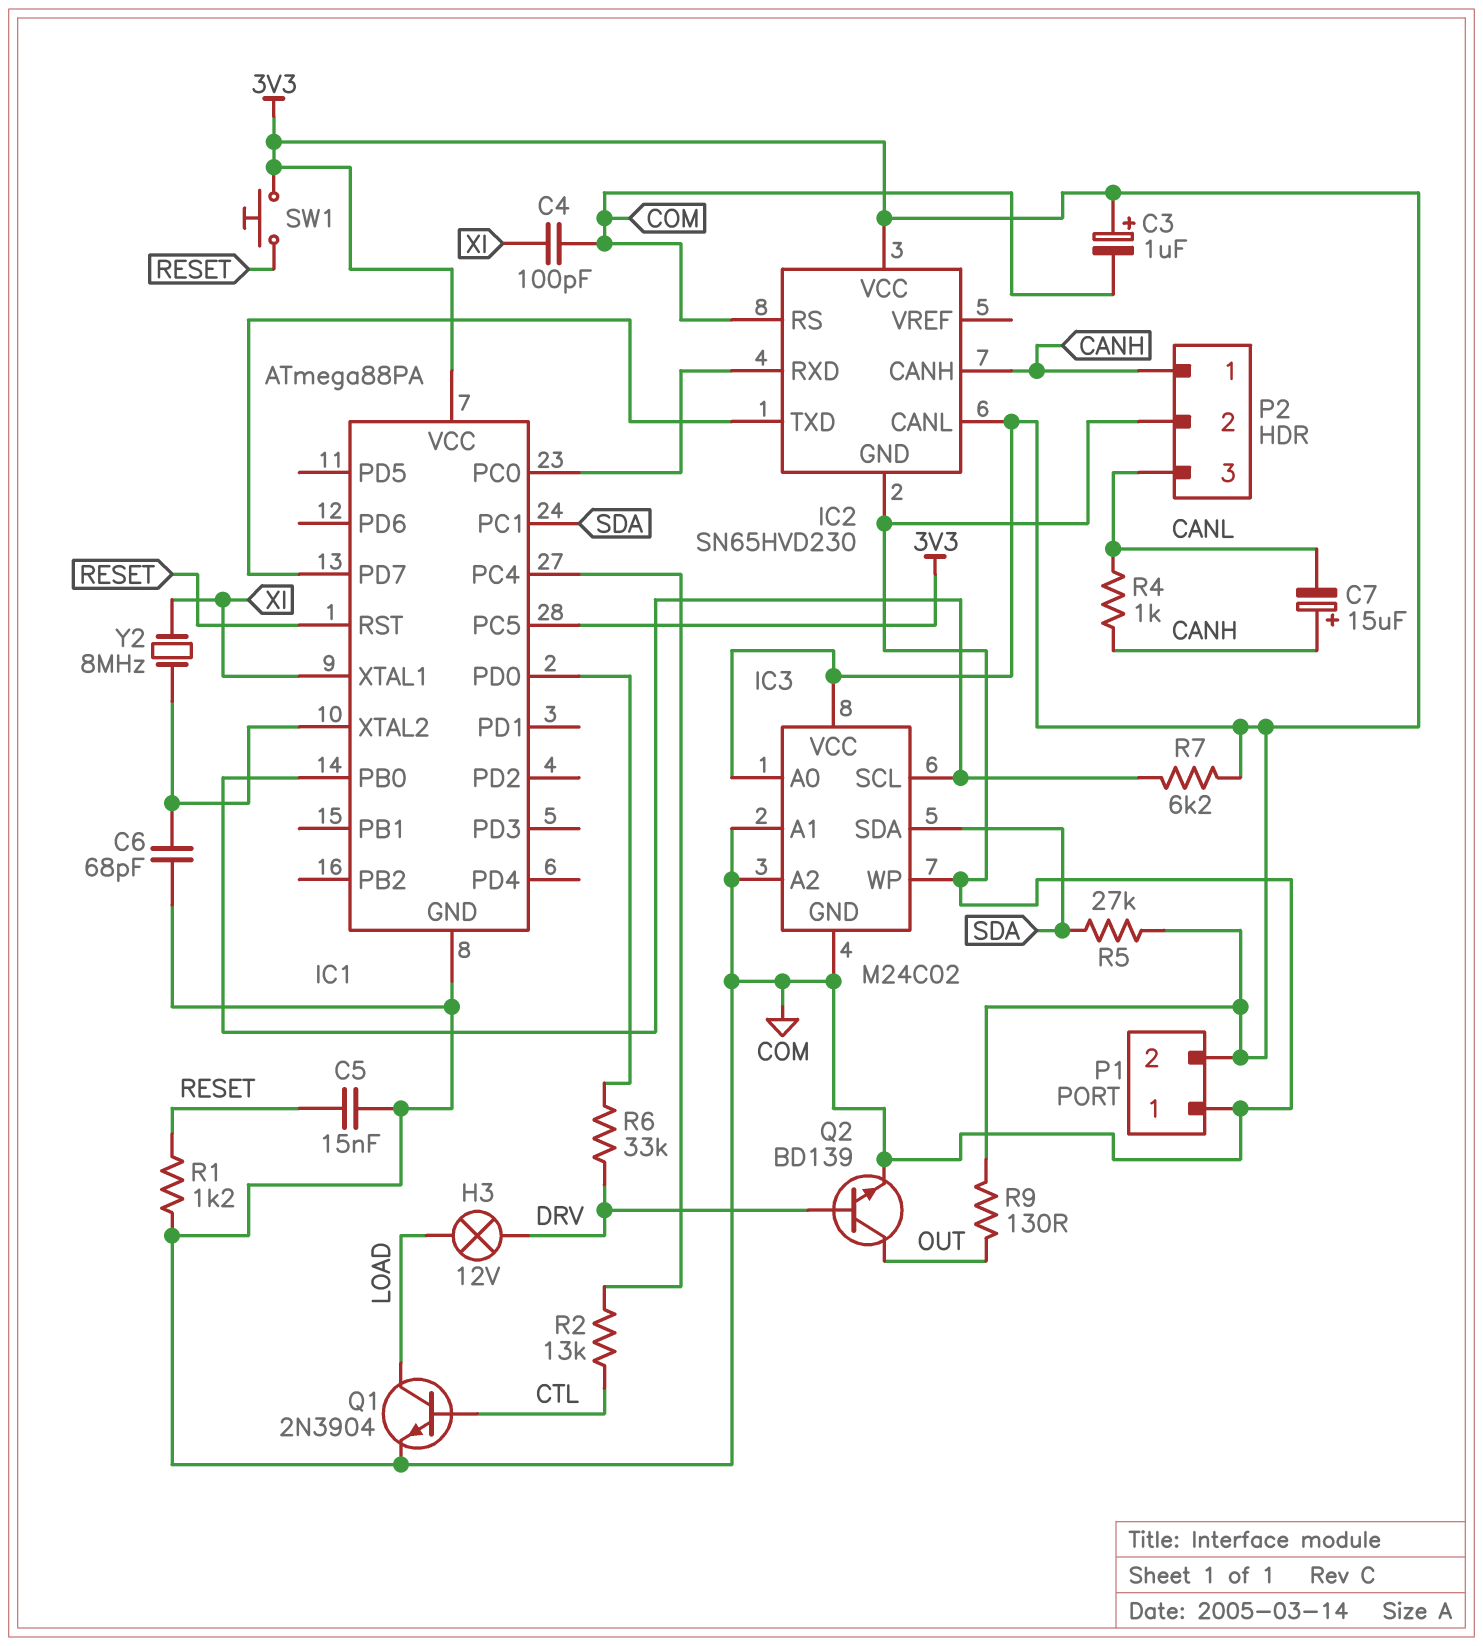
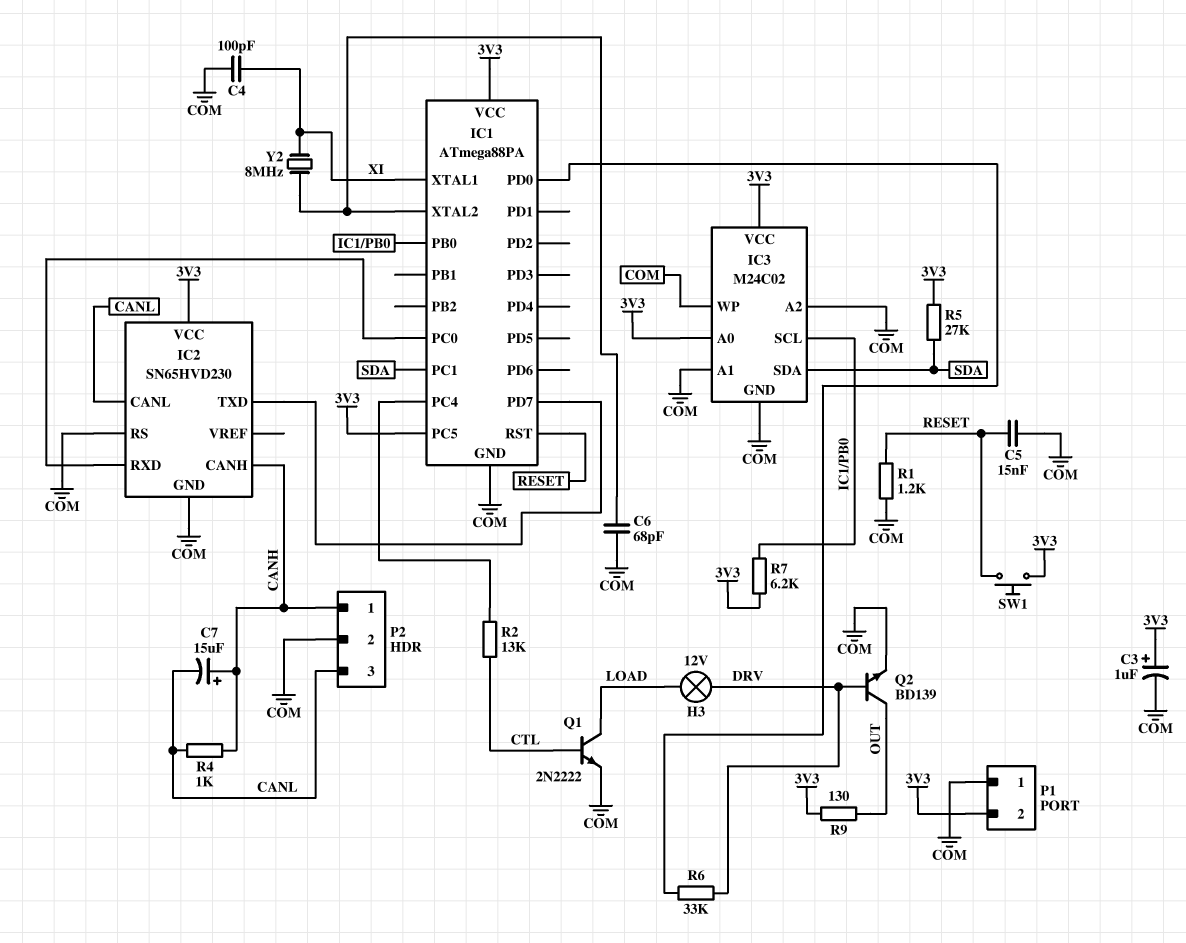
IC2 pin CANL: 3V3 -> CANL
Q1: NPN 2N3904 (B CTL, C LOAD, E COM) -> NPN 2N2222 (B CTL, C LOAD, E COM)

